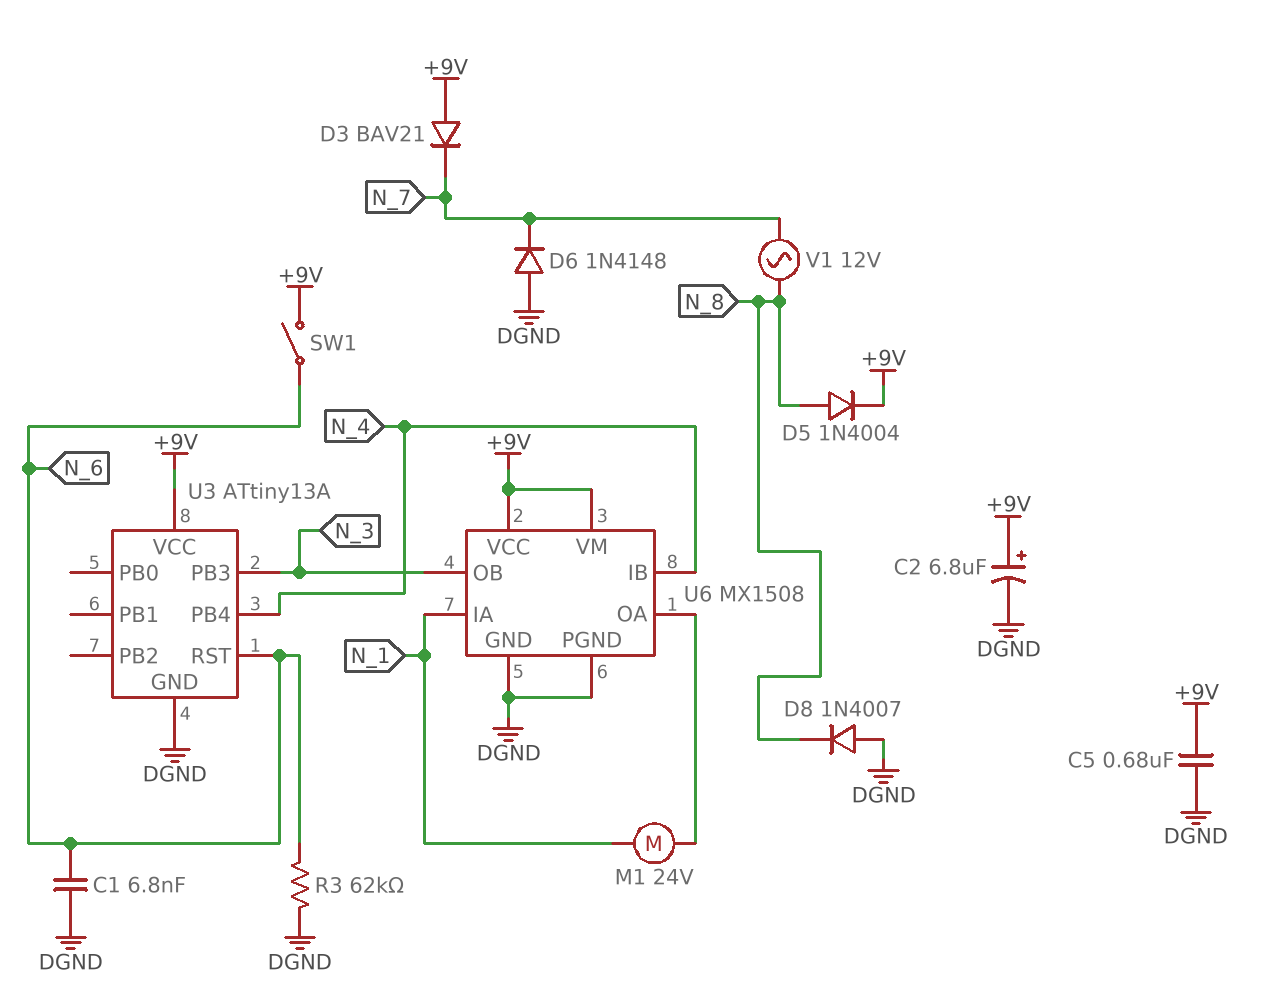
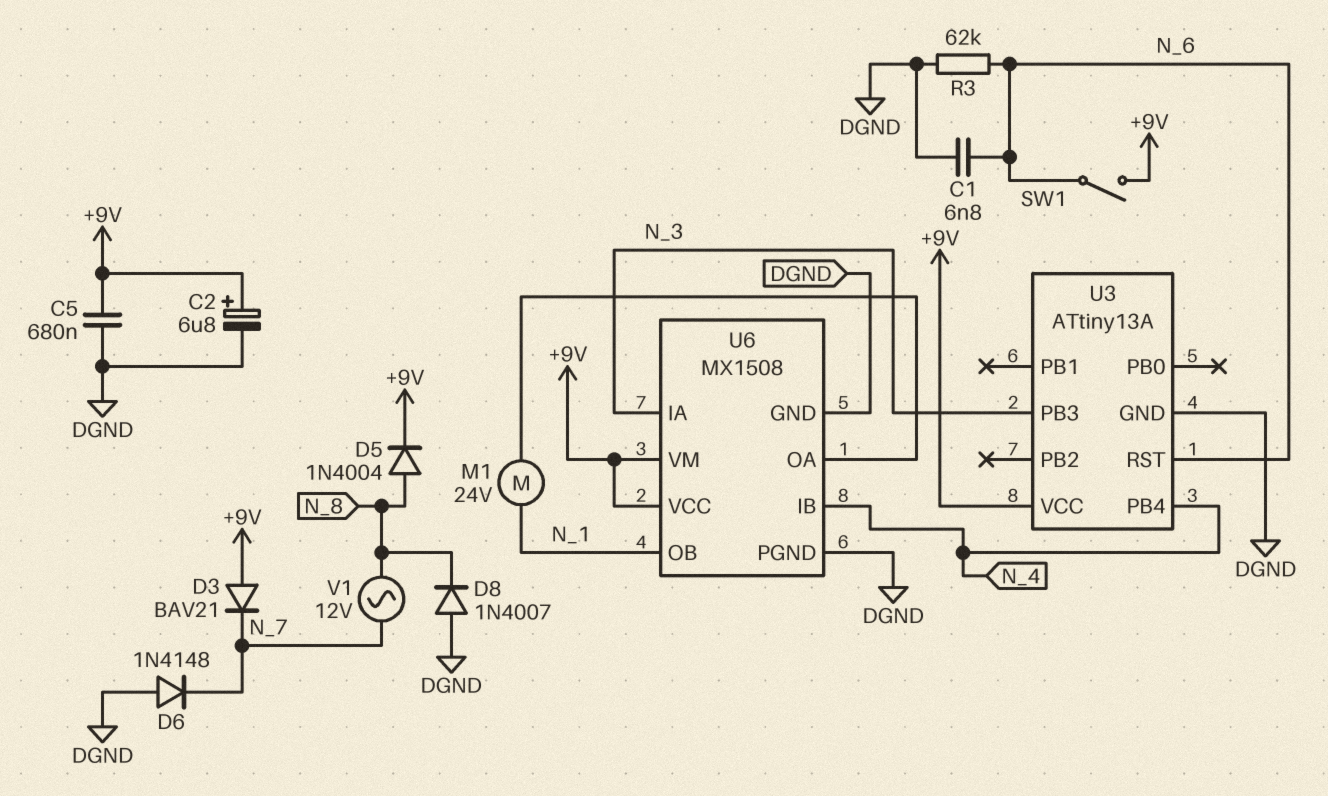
U6 pin IA: N_1 -> N_3
U6 pin OB: N_3 -> N_1

